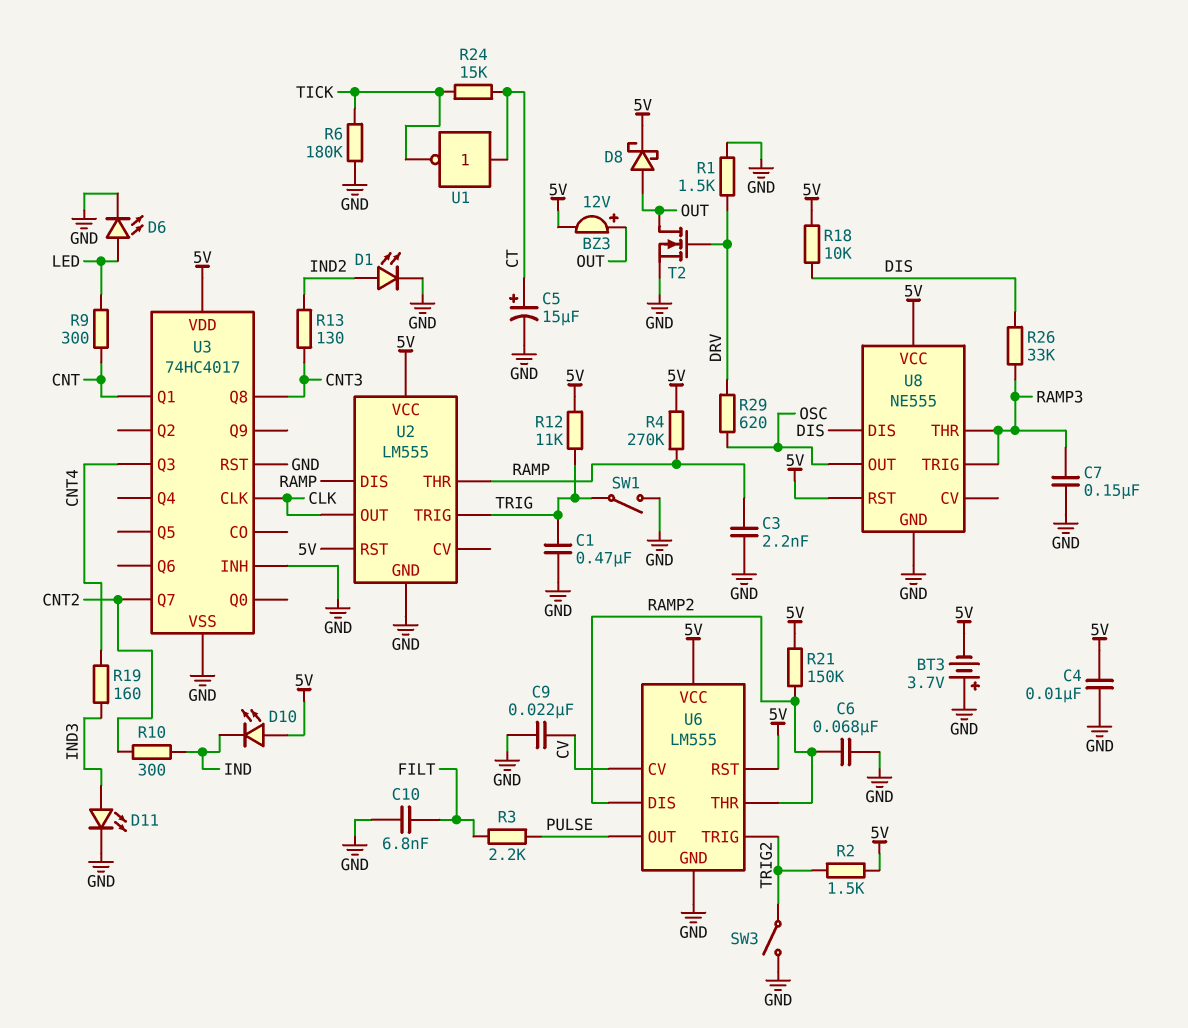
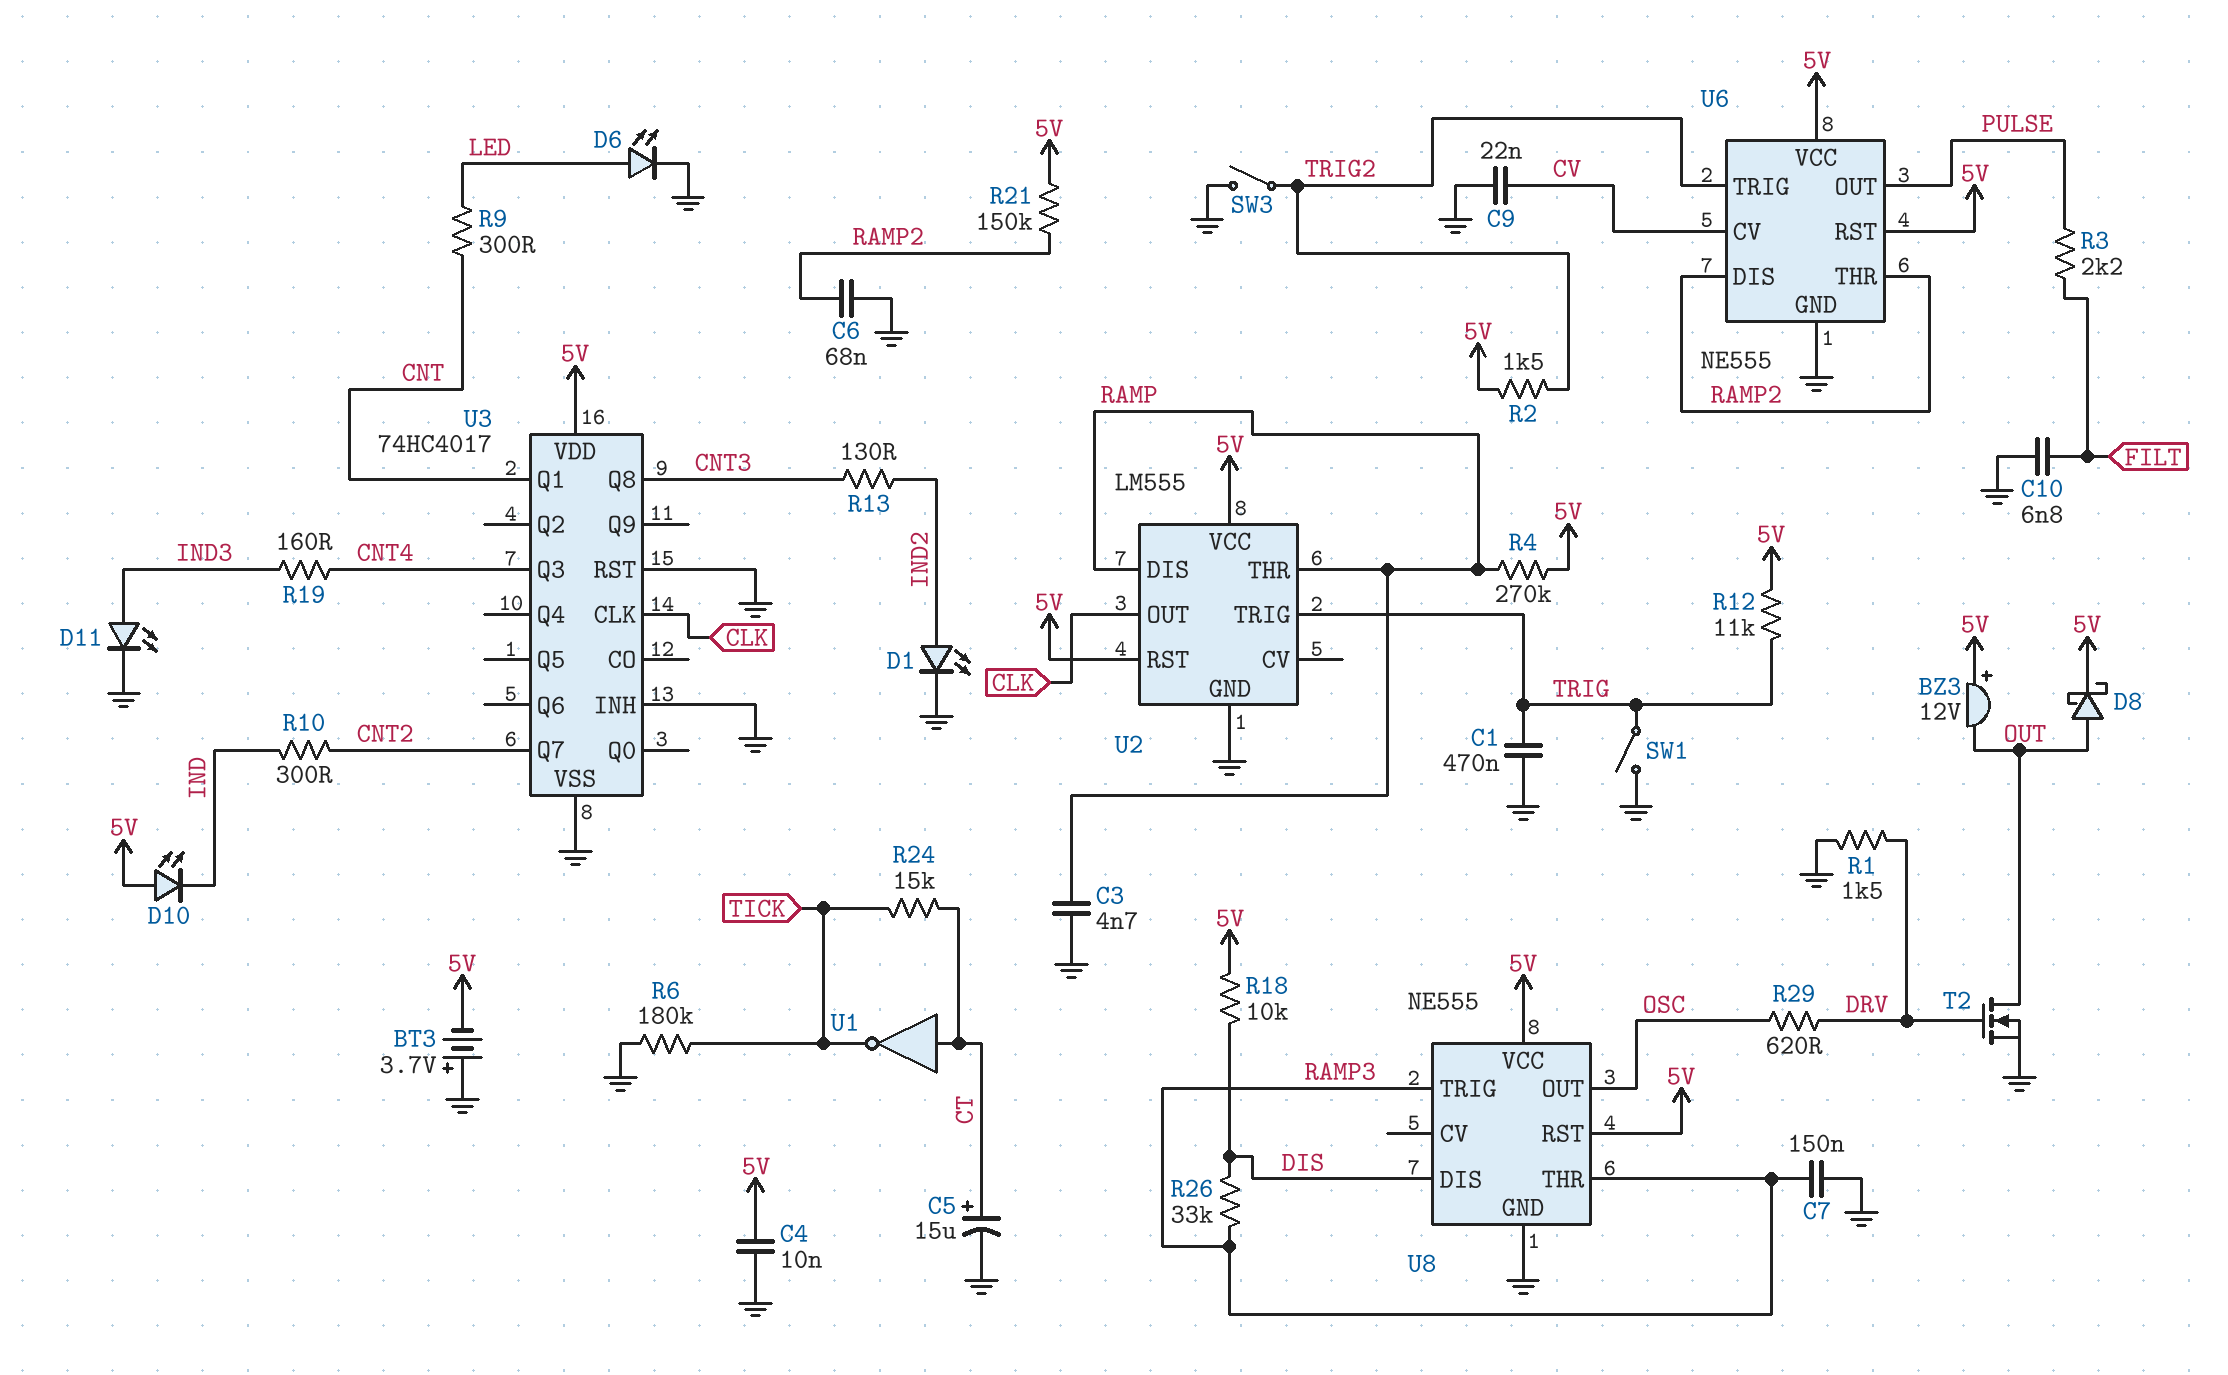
BZ3: buzzer 12V (plus OUT, minus 5V) -> buzzer 12V (plus 5V, minus OUT)
C3: 2.2nF (GND, RAMP) -> 4.7nF (GND, RAMP)
U6: LM555 -> NE555

